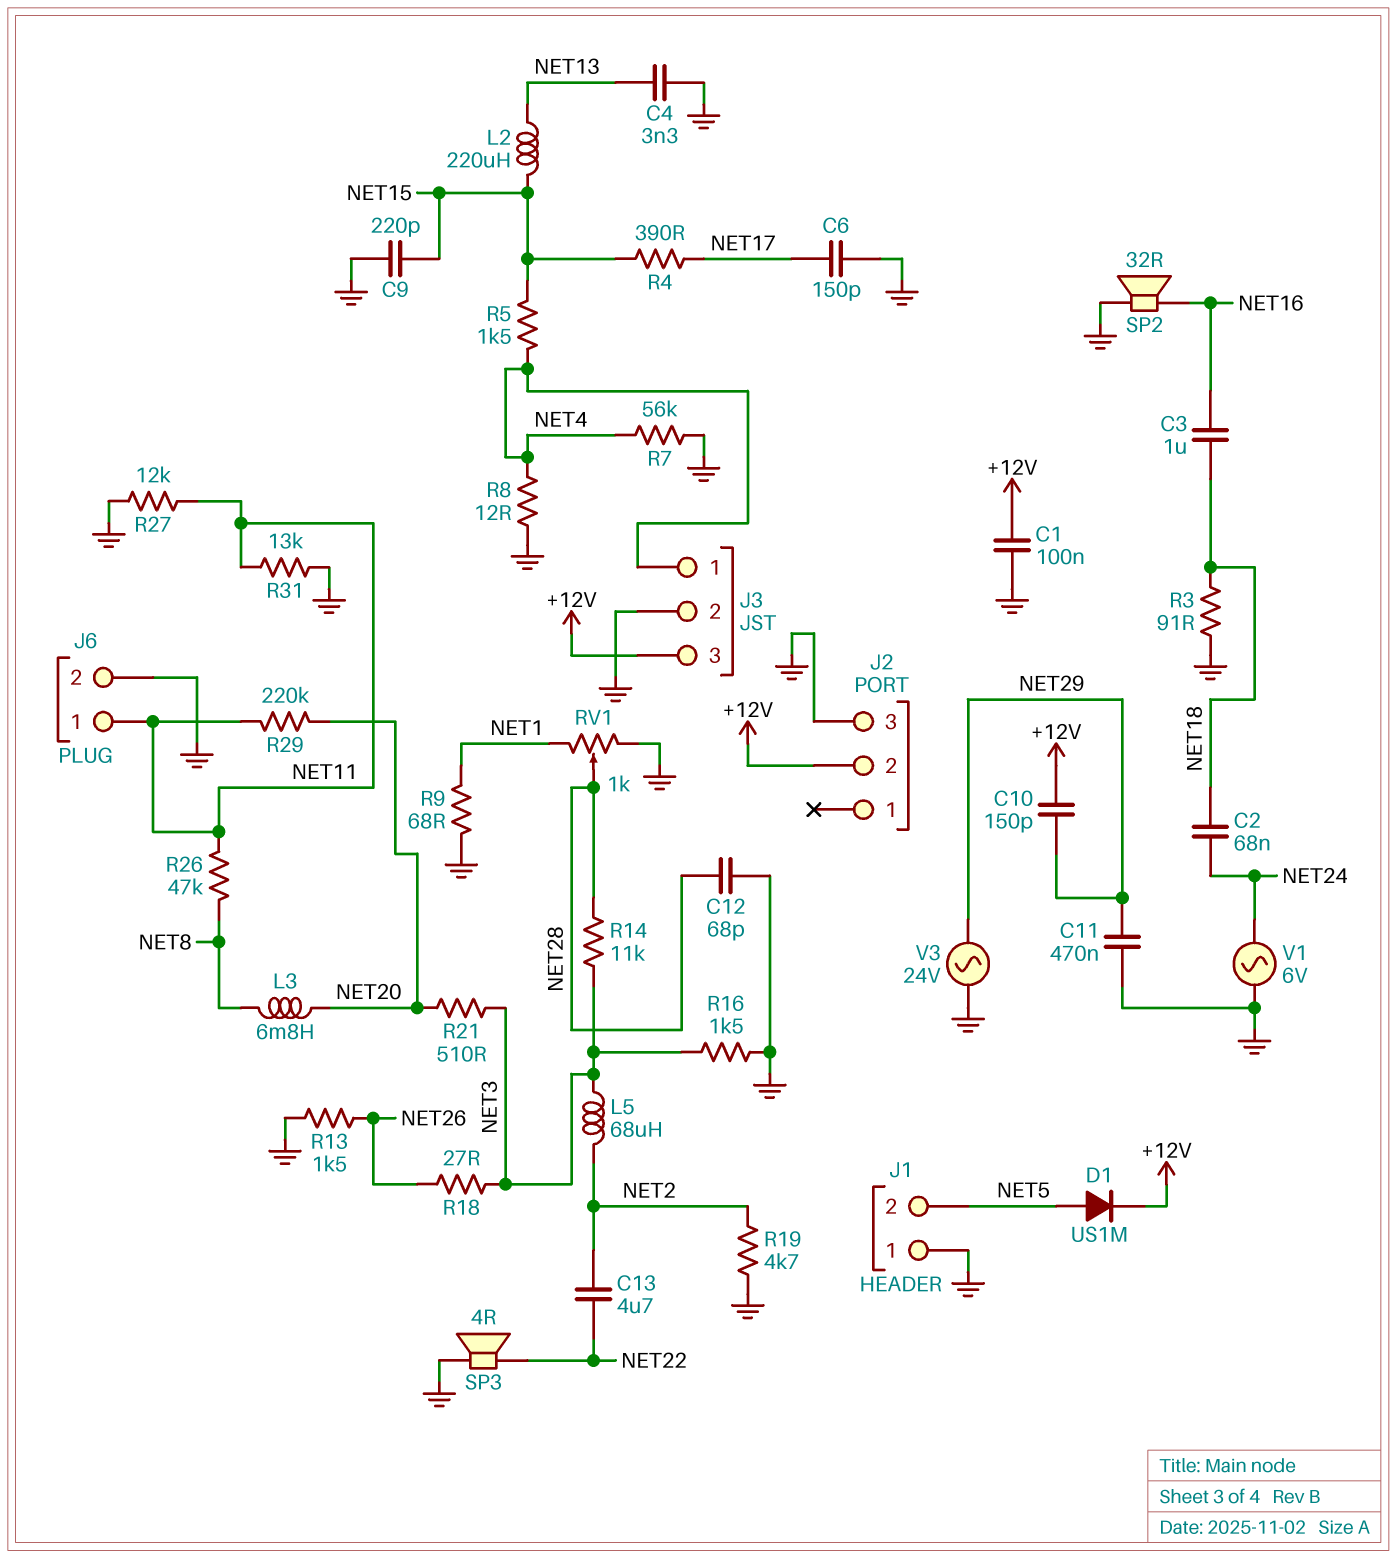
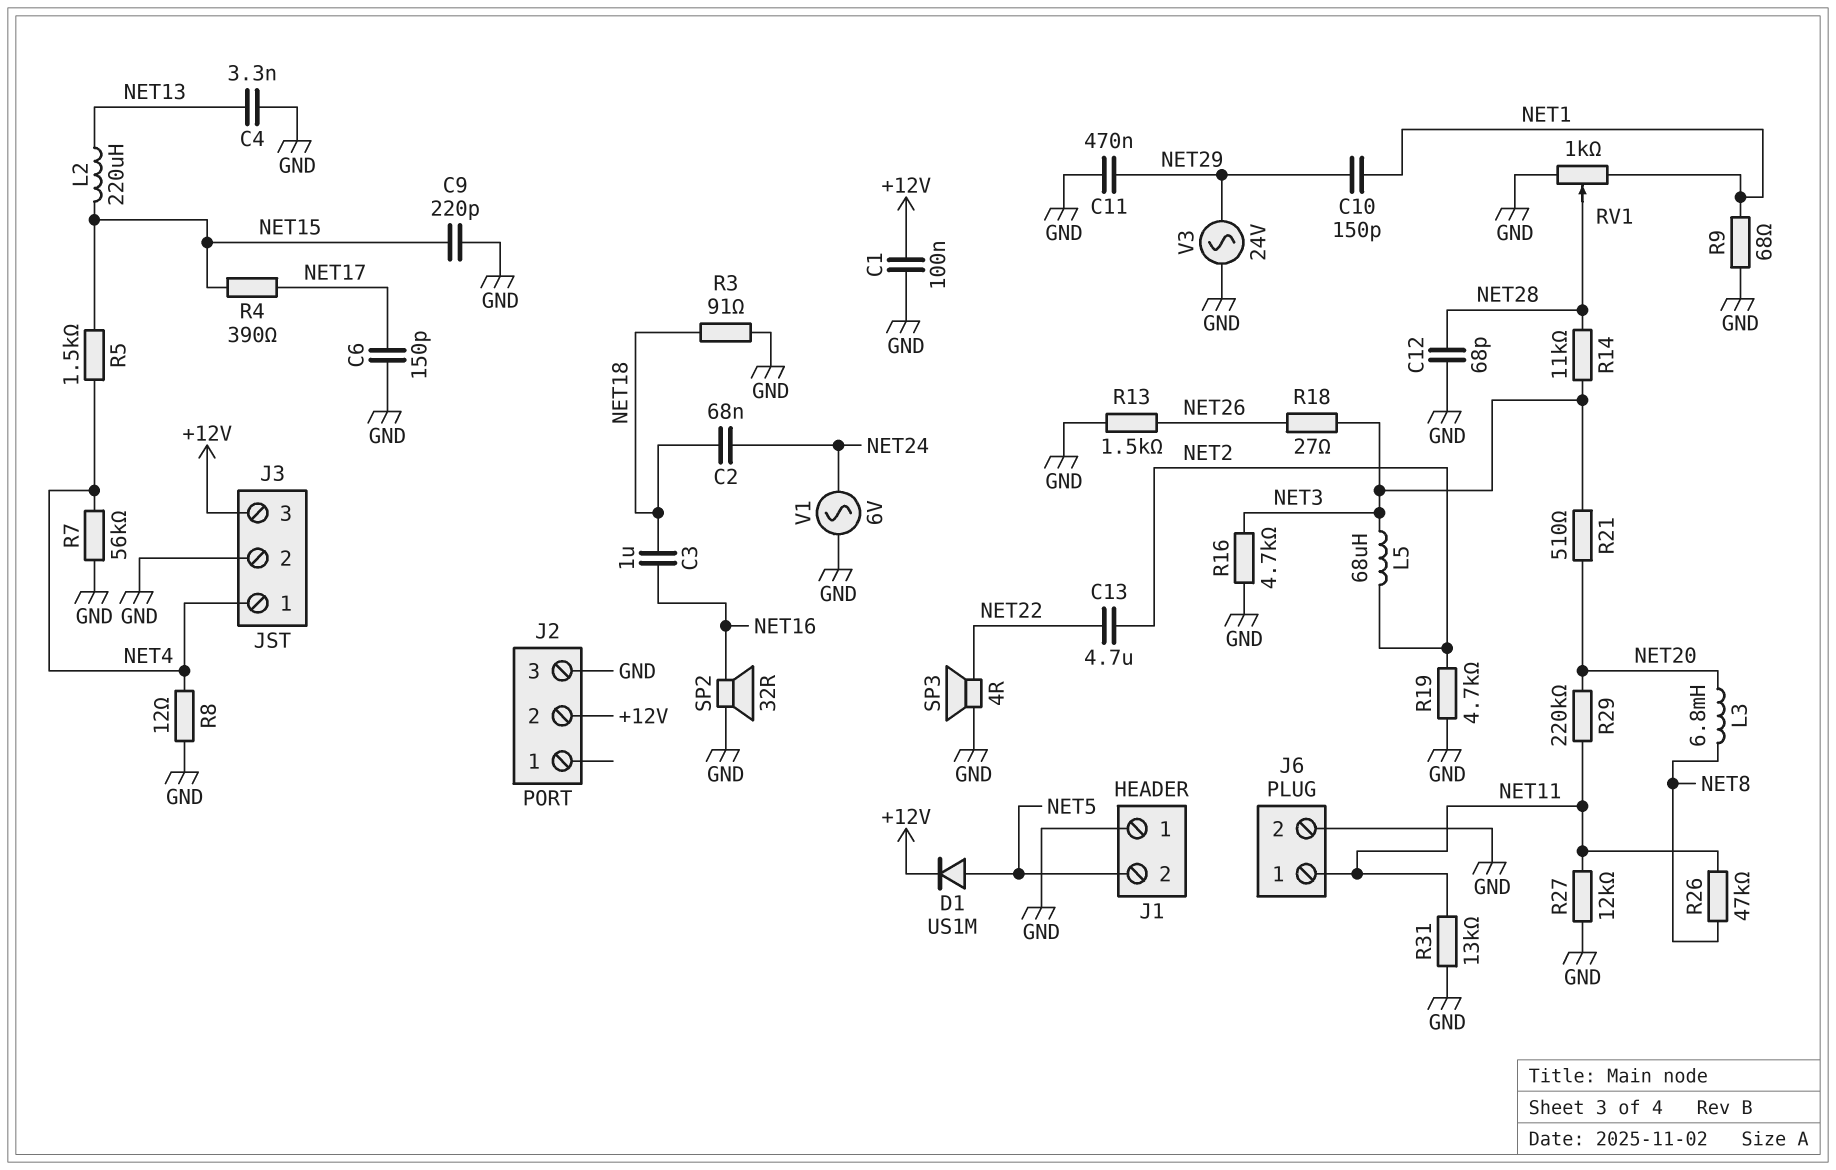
C10: 150pF (+12V, NET29) -> 150pF (NET1, NET29)
R16: 1.5k (GND, NET3) -> 4.7k (GND, NET3)

